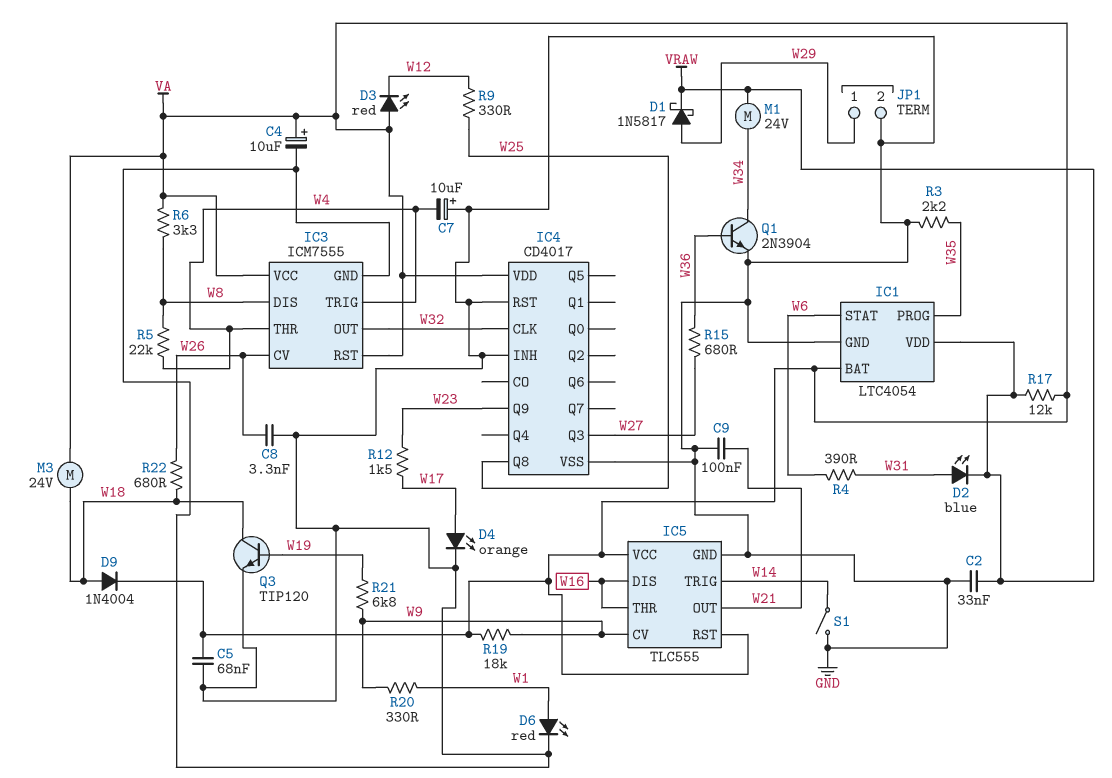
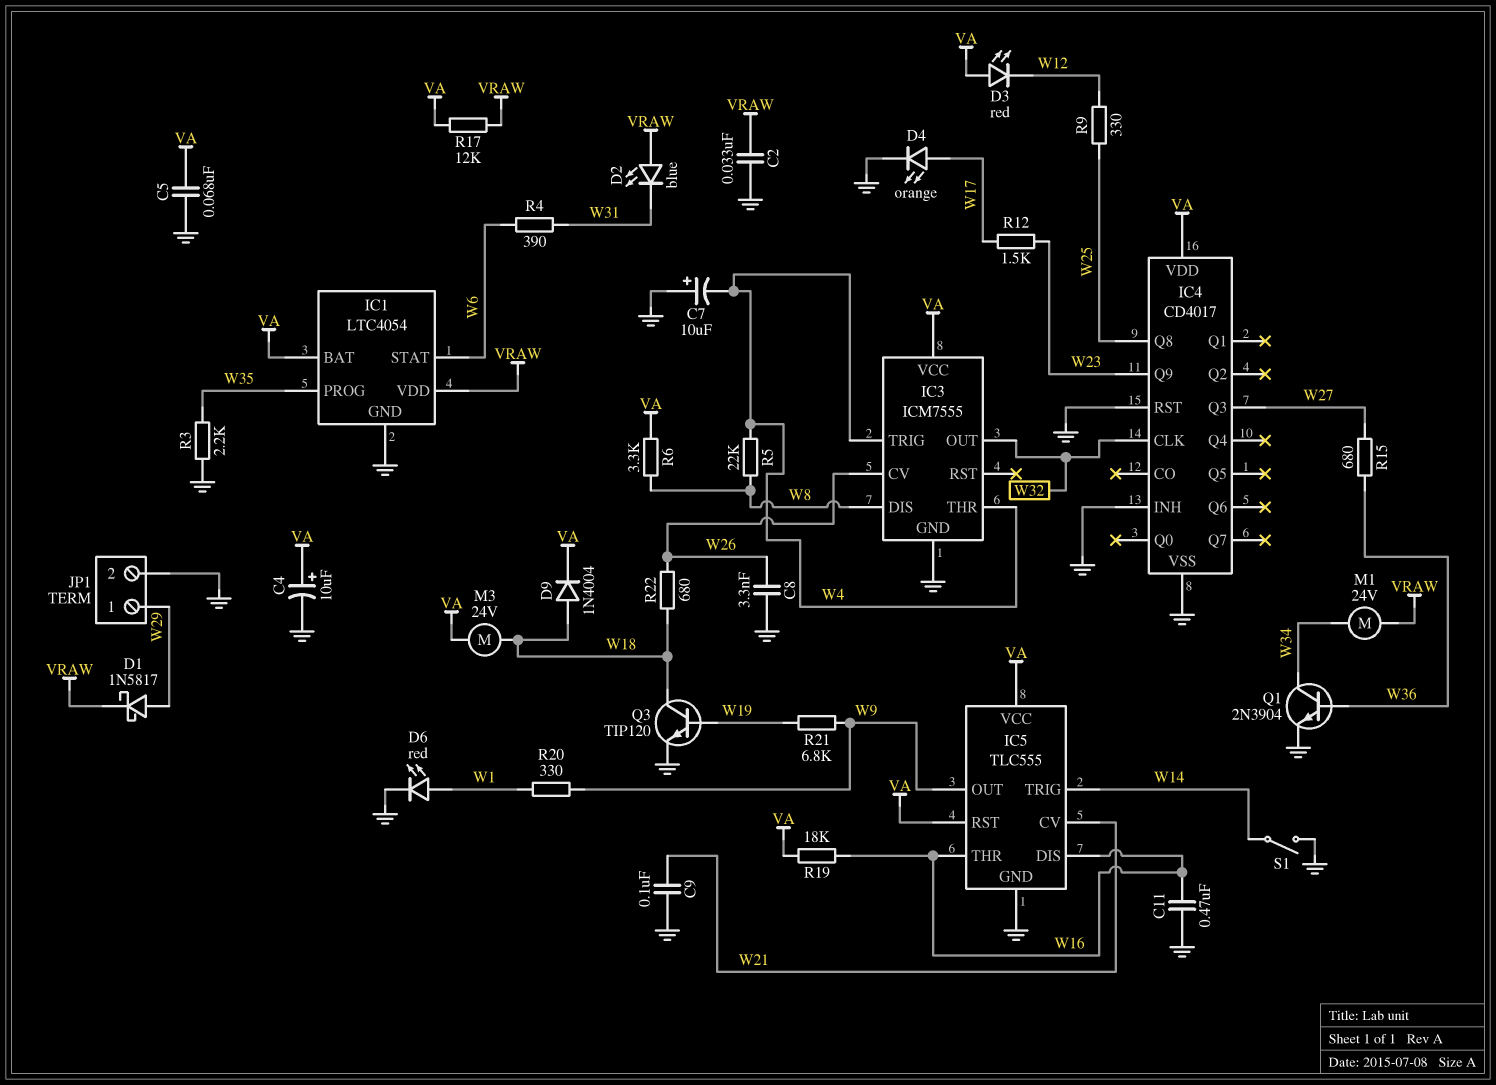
C11: none -> 470nF (GND, W16)
D2: LED blue (A W31, K VRAW) -> LED blue (A VRAW, K W31)
IC3 pin RST: VA -> none
IC5 pin CV: W9 -> W21
IC5 pin OUT: W21 -> W9
R19: 18k (VA, W9) -> 18k (VA, W16)

